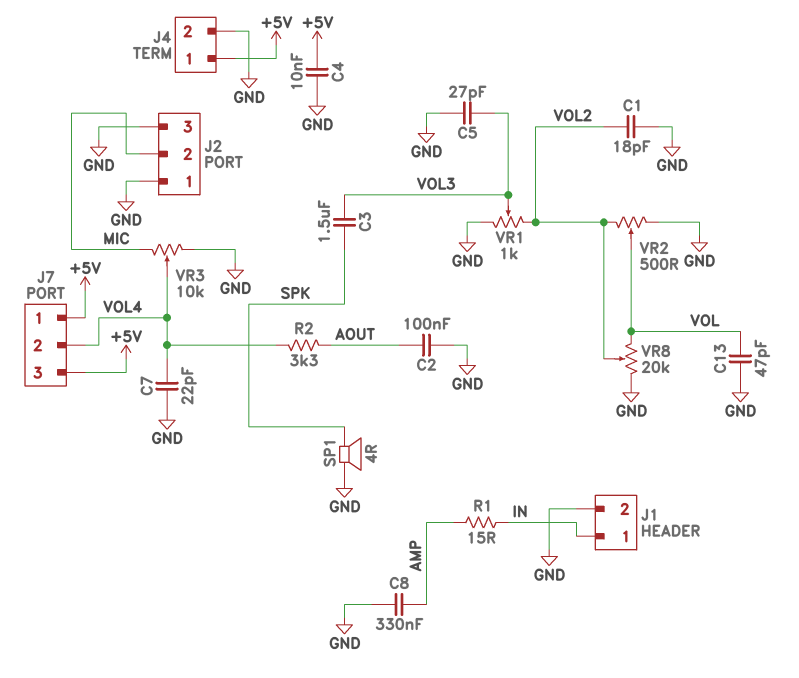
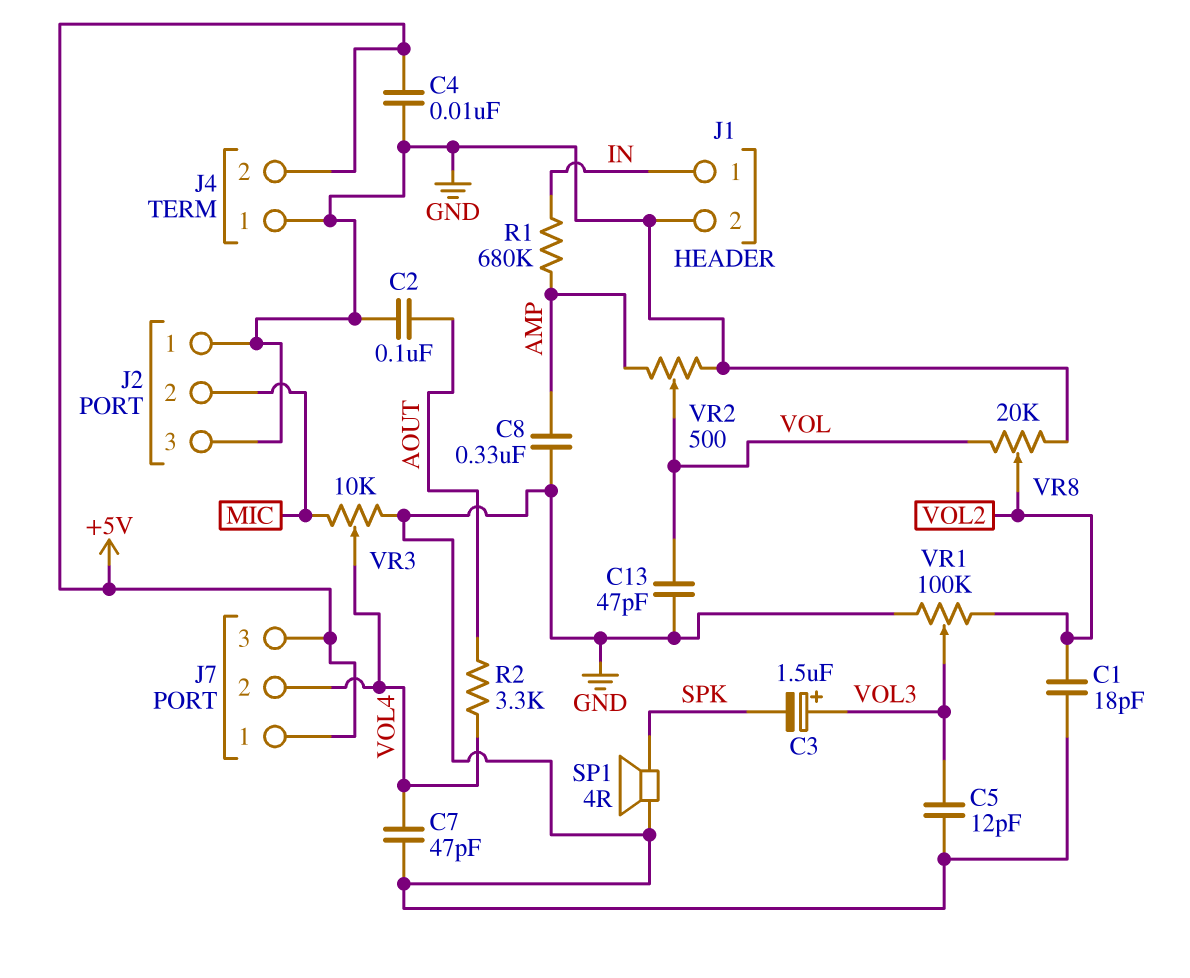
C3: 1.5uF (SPK, VOL3) -> 1.5uF (plus VOL3, minus SPK)
C5: 27pF (GND, VOL3) -> 12pF (GND, VOL3)
C7: 22pF (GND, VOL4) -> 47pF (GND, VOL4)
J4 pin 1: +5V -> GND
J4 pin 2: GND -> +5V
R1: 15 (AMP, IN) -> 680k (AMP, IN)
VR1: 1k (GND, VOL2, wiper VOL3) -> 100k (GND, VOL2, wiper VOL3)
VR2: 500 (GND, VOL2, wiper VOL) -> 500 (AMP, GND, wiper VOL)

